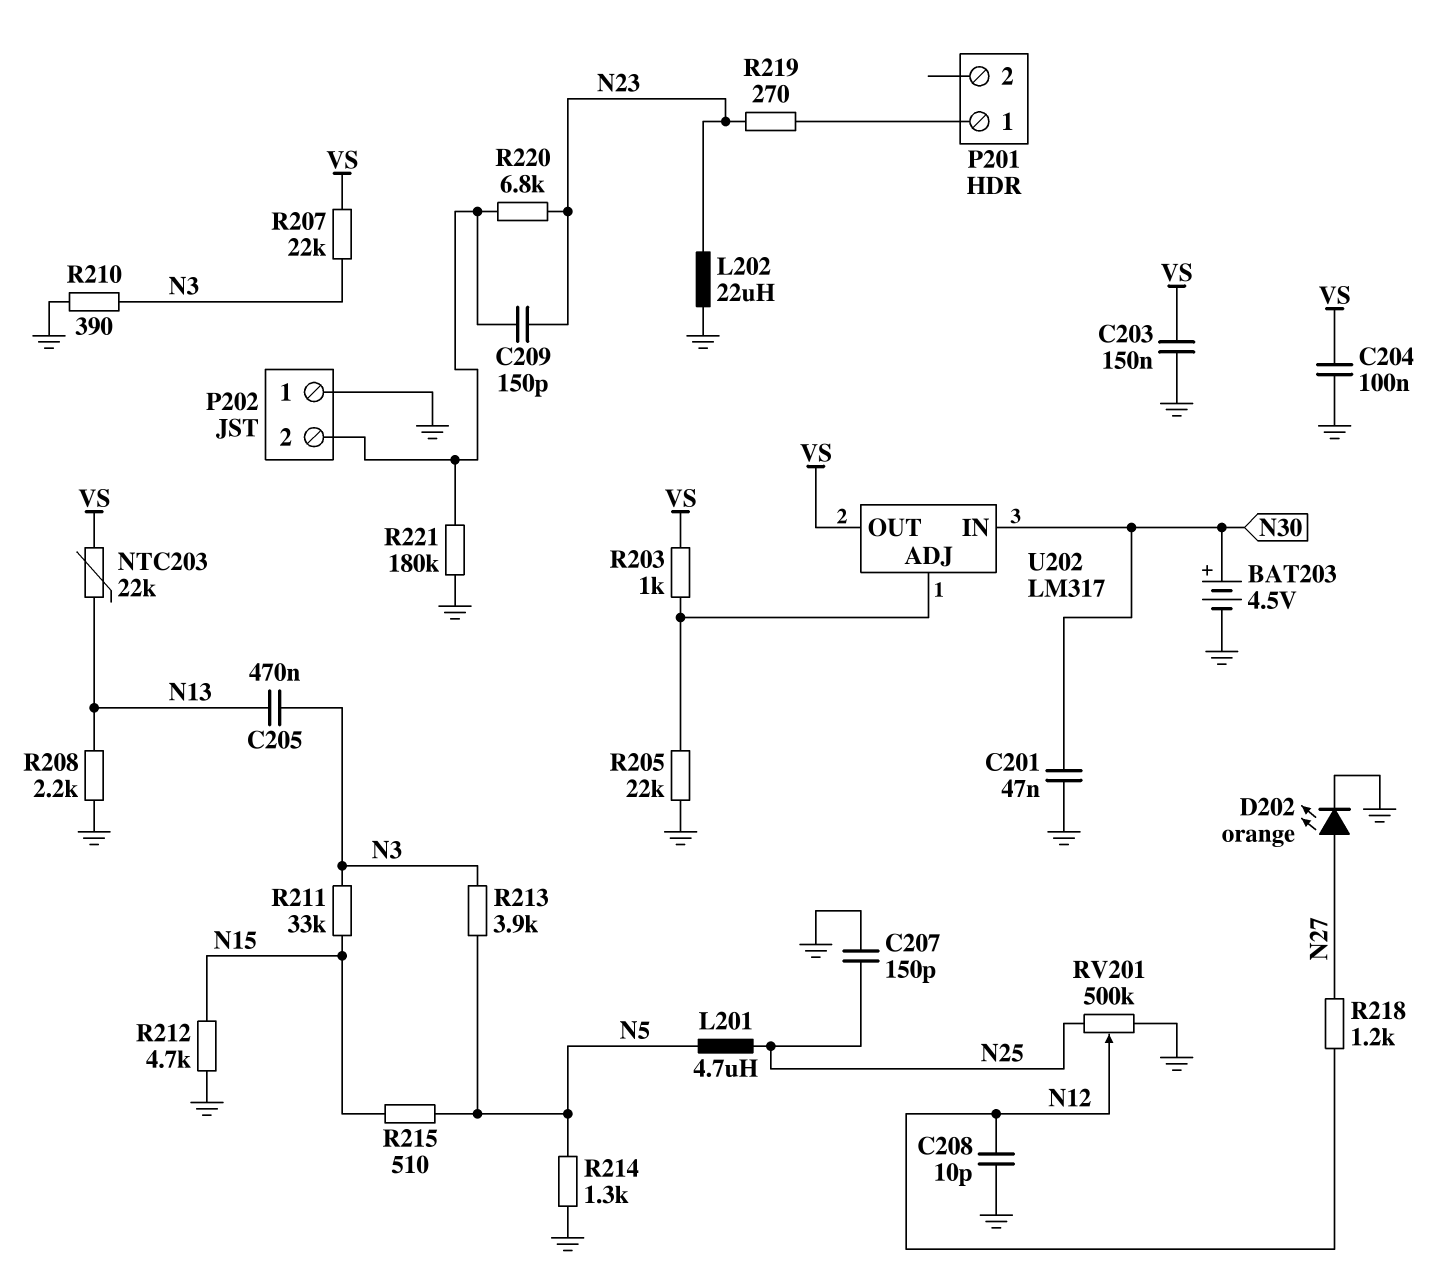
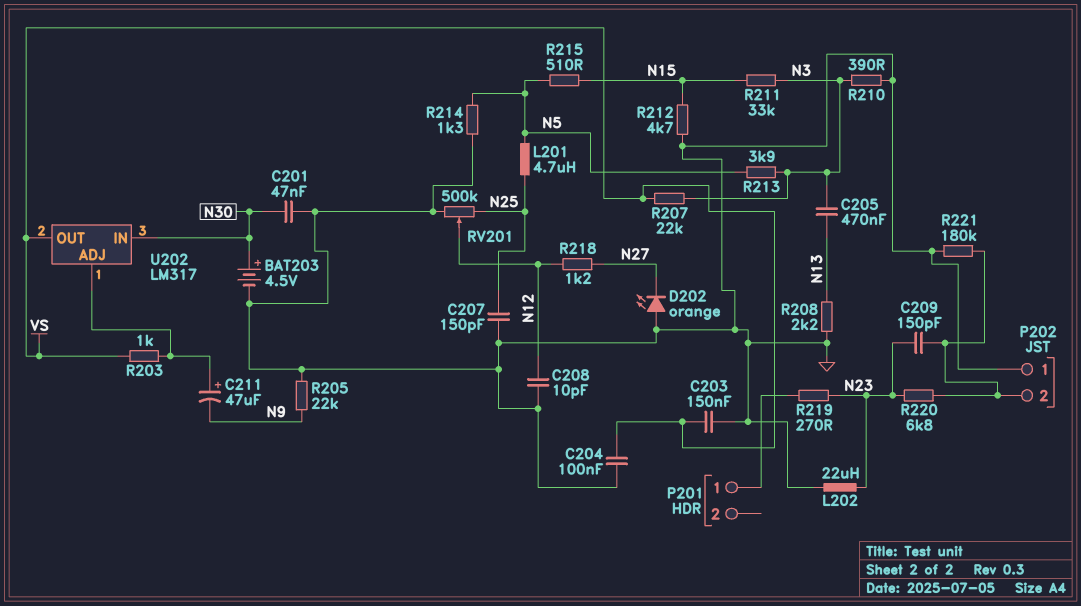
C211: none -> 47uF (plus U202/ADJ, minus N9)
D202: LED orange (A N27, K GND) -> LED orange (A GND, K N27)
NTC203: 22k (N13, VS) -> none
R205: 22k (GND, U202/ADJ) -> 22k (GND, N9)

